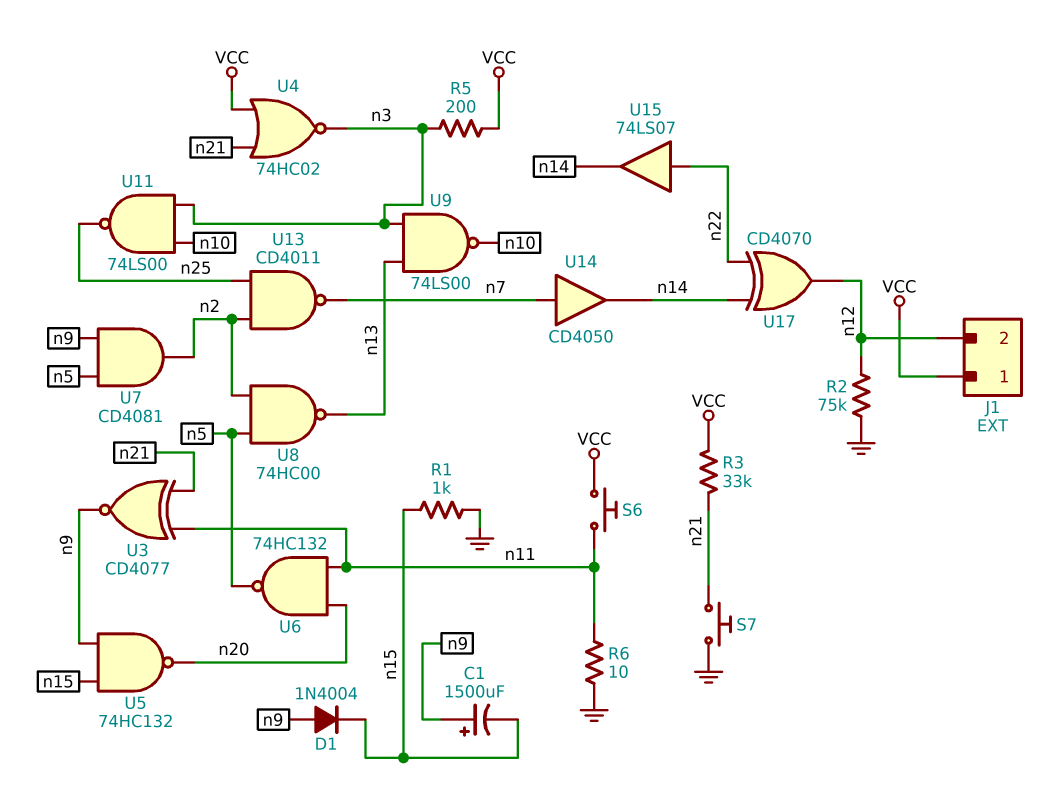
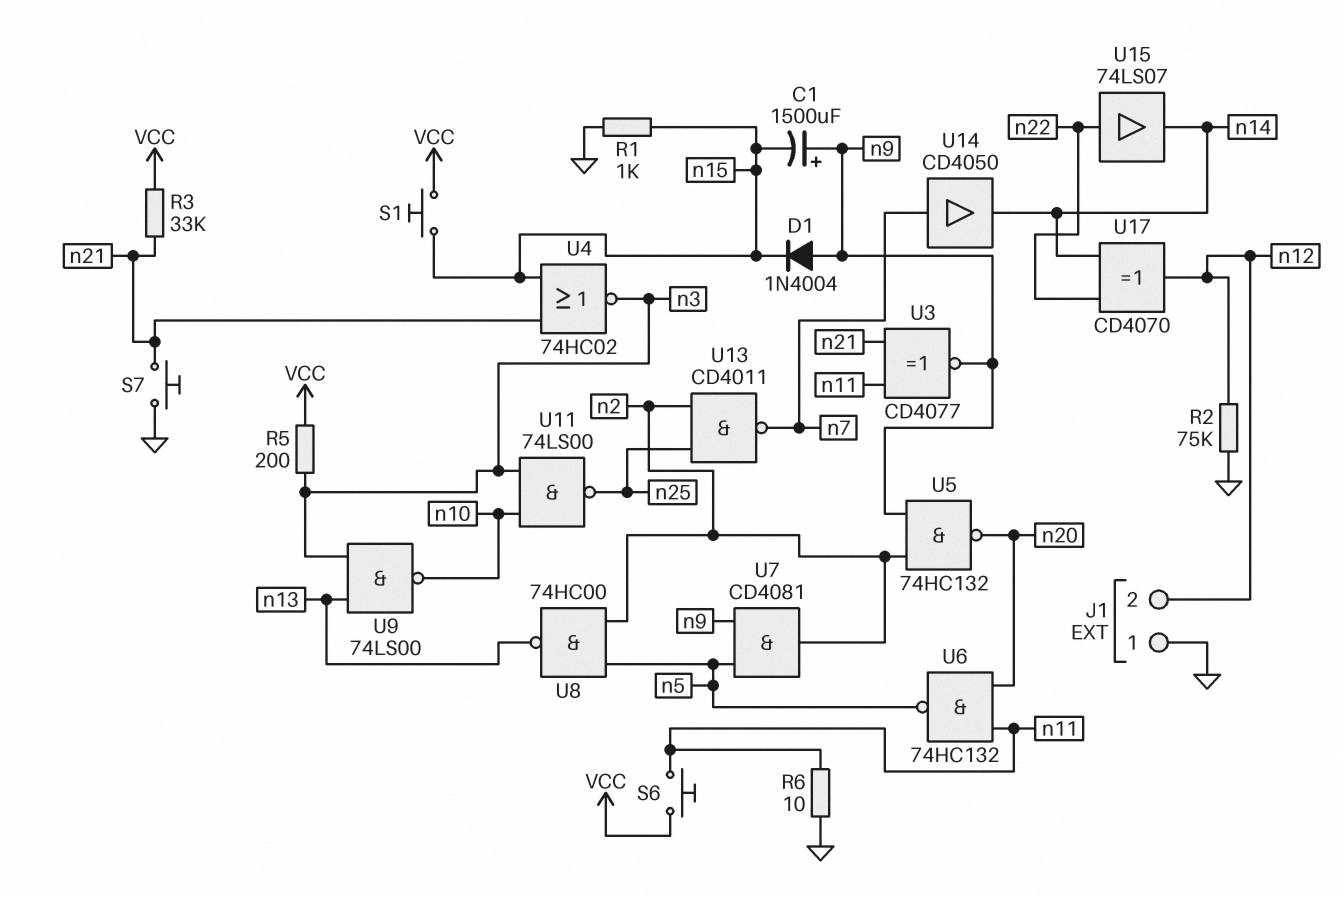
J1 pin 1: VCC -> GND
S1: none -> button (VCC, n15)
U4: NOR 74HC02 (in VCC, in n21, out n3) -> NOR 74HC02 (in n15, in n21, out n3)
U5: NAND 74HC132 (in n9, in n15, out n20) -> NAND 74HC132 (in n2, in n9, out n20)

